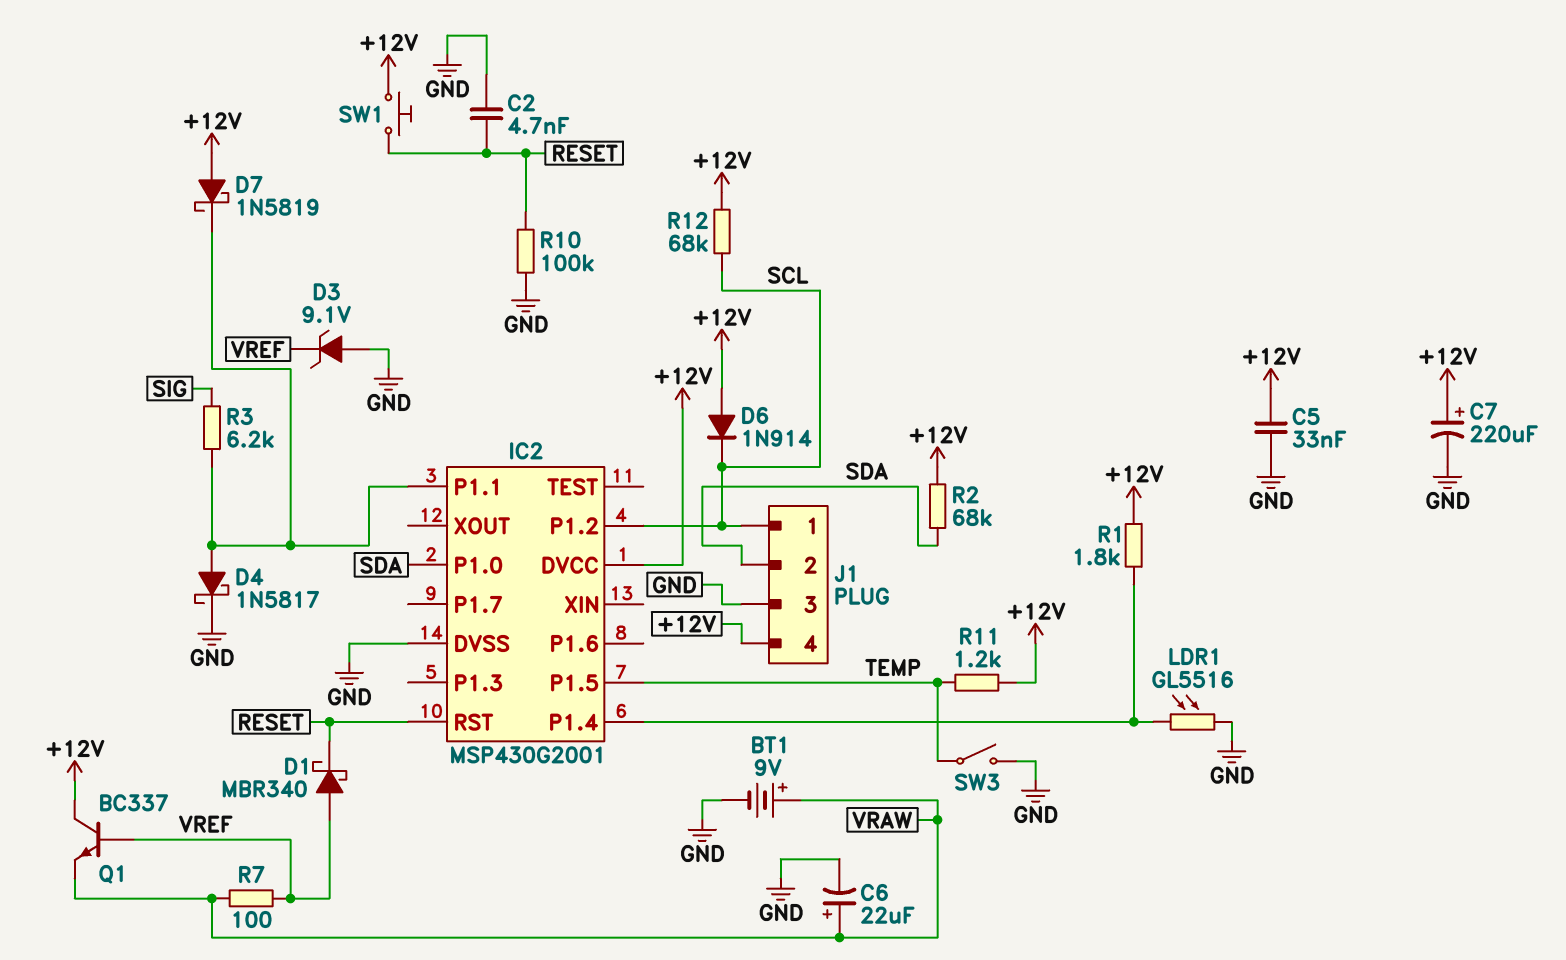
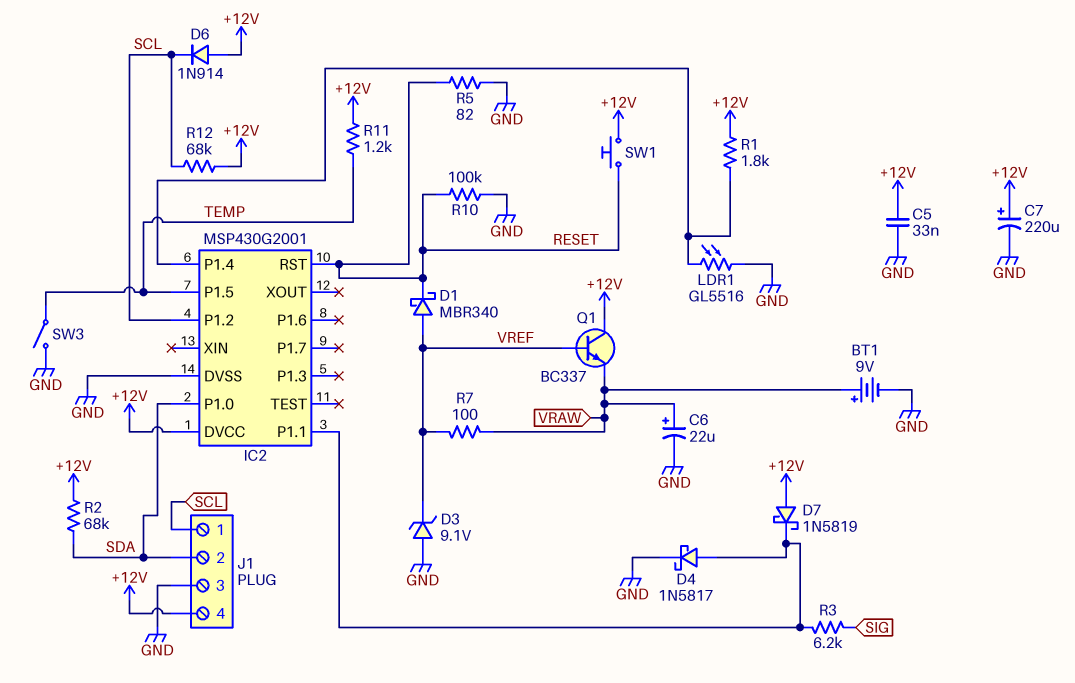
C2: 4.7nF (GND, RESET) -> none
R5: none -> 82 (GND, RESET)

